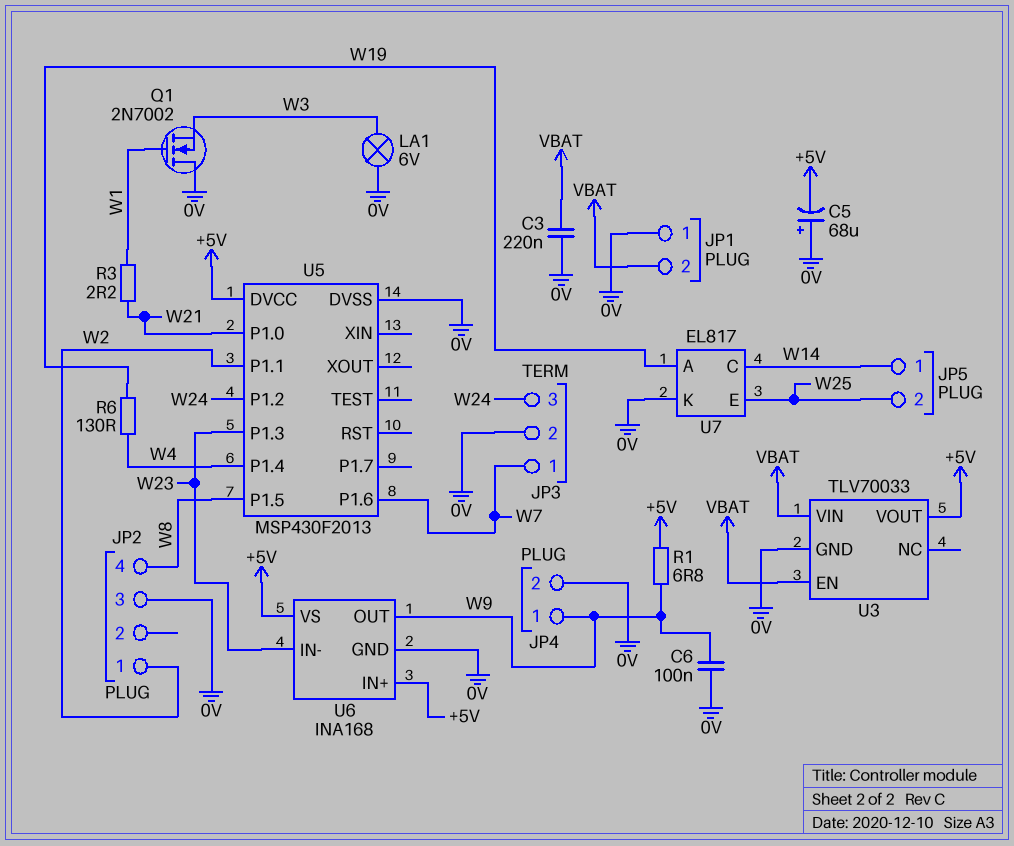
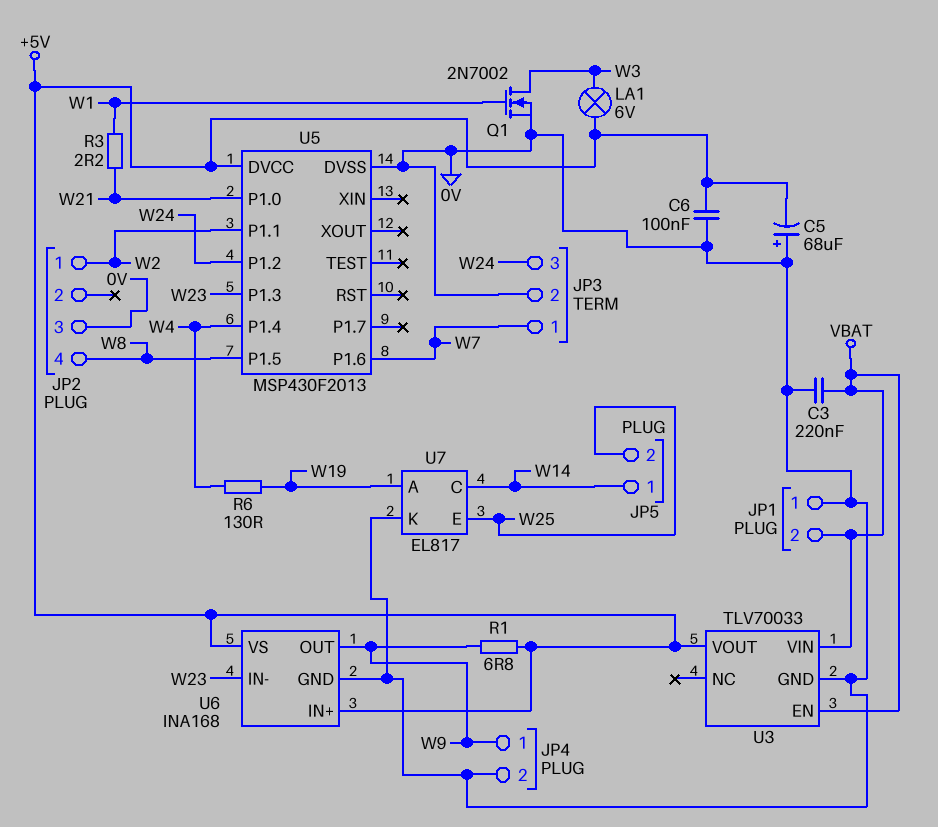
C6: 100nF (0V, W9) -> 100nF (+5V, 0V)
LA1: lamp 6V (0V, W3) -> lamp 6V (+5V, W3)
Q1: NMOS 2N7002 (G W1, D 0V, S W3) -> NMOS 2N7002 (G W1, D W3, S 0V)

